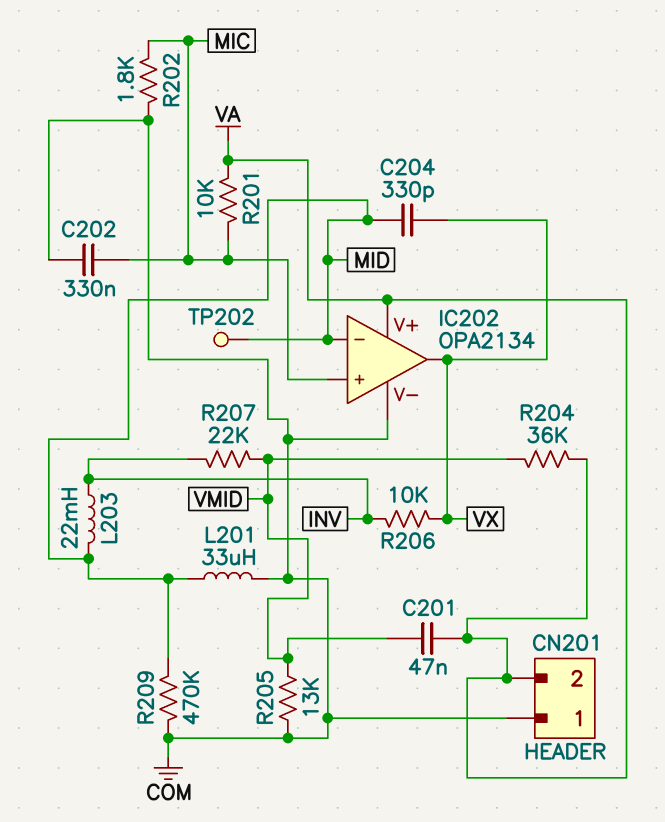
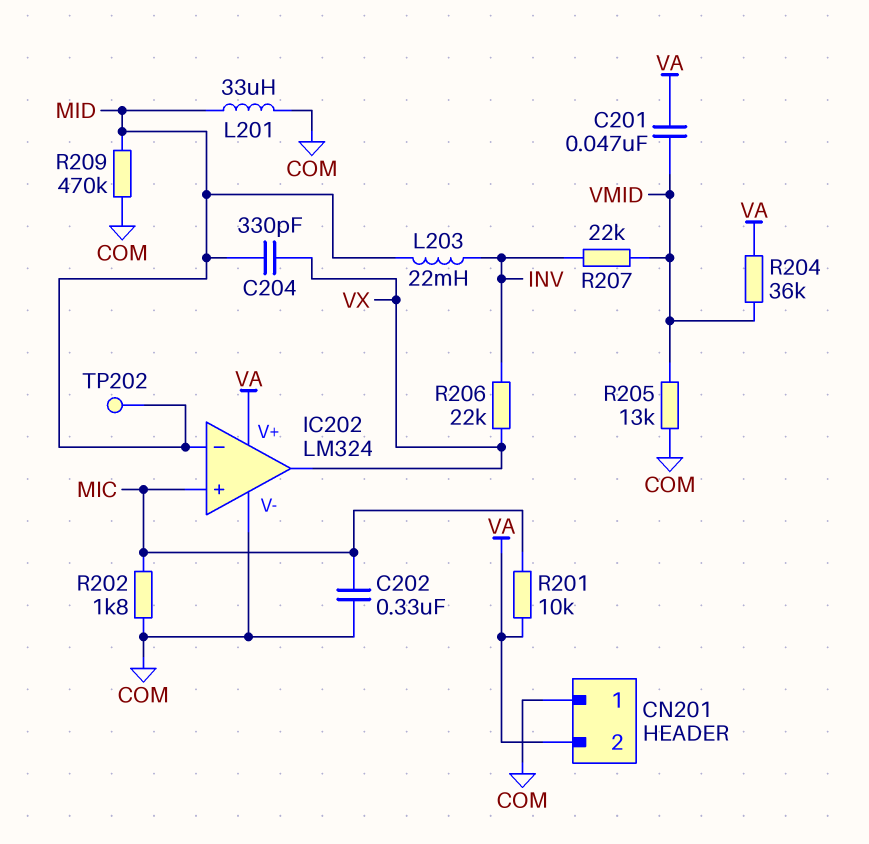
IC202: OPA2134 -> LM324
R206: 10k (INV, VX) -> 22k (INV, VX)

